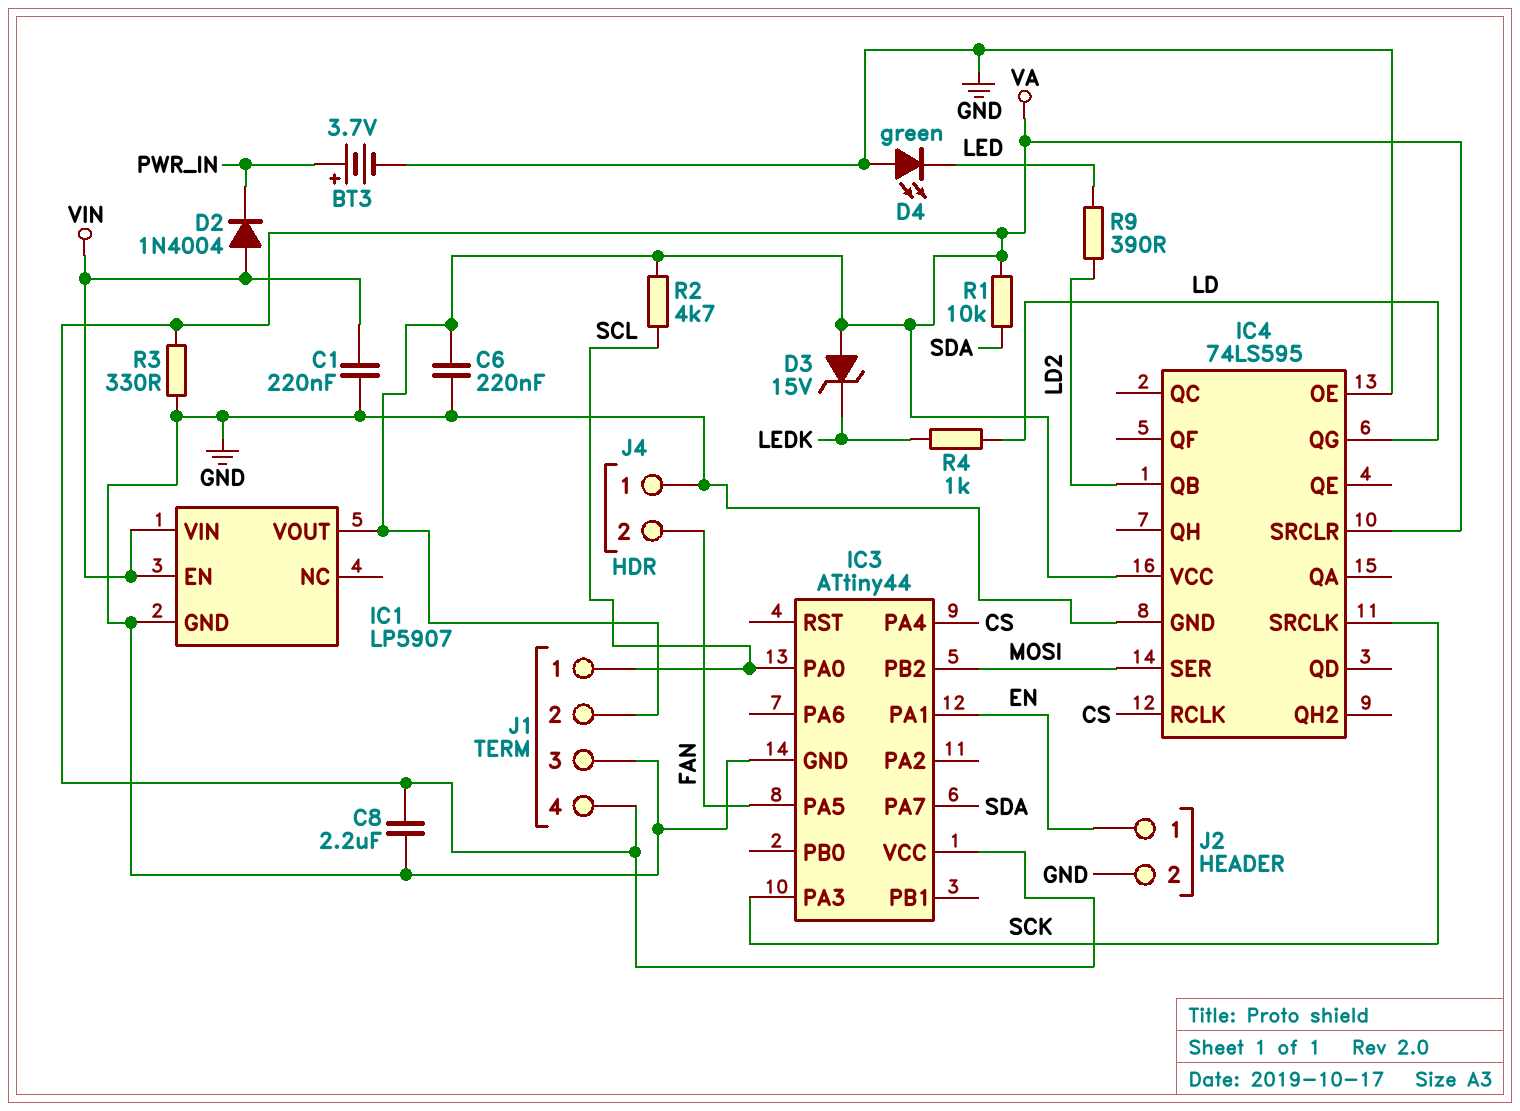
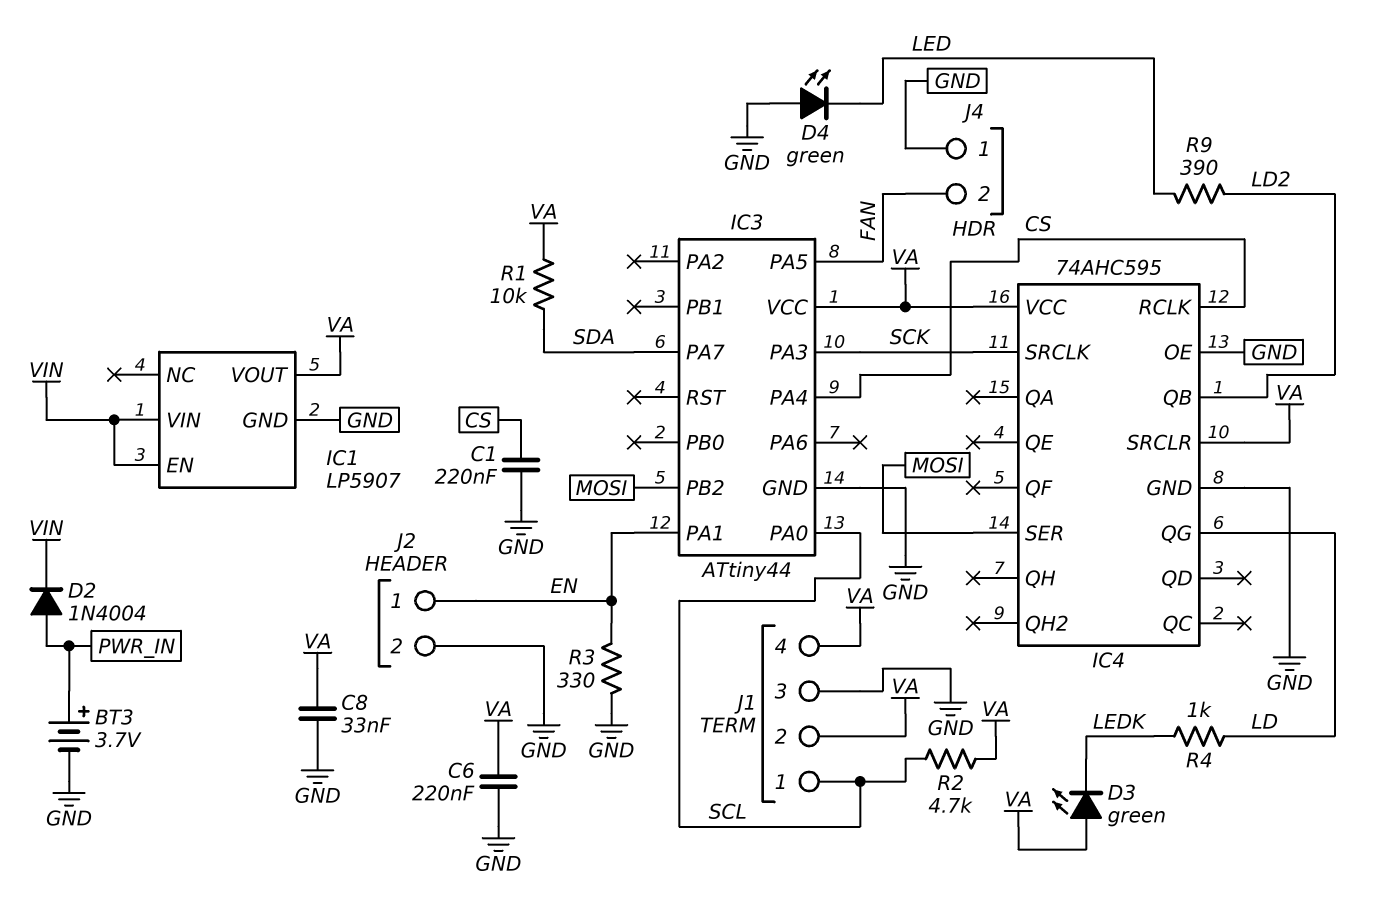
C1: 220nF (GND, VIN) -> 220nF (CS, GND)
C8: 2.2uF (GND, VA) -> 33nF (GND, VA)
D2: diode 1N4004 (A VIN, K PWR_IN) -> diode 1N4004 (A PWR_IN, K VIN)
D3: zener 15V (A VA, K LEDK) -> LED green (A VA, K LEDK)
IC4: 74LS595 -> 74AHC595
R3: 330 (GND, VA) -> 330 (EN, GND)

